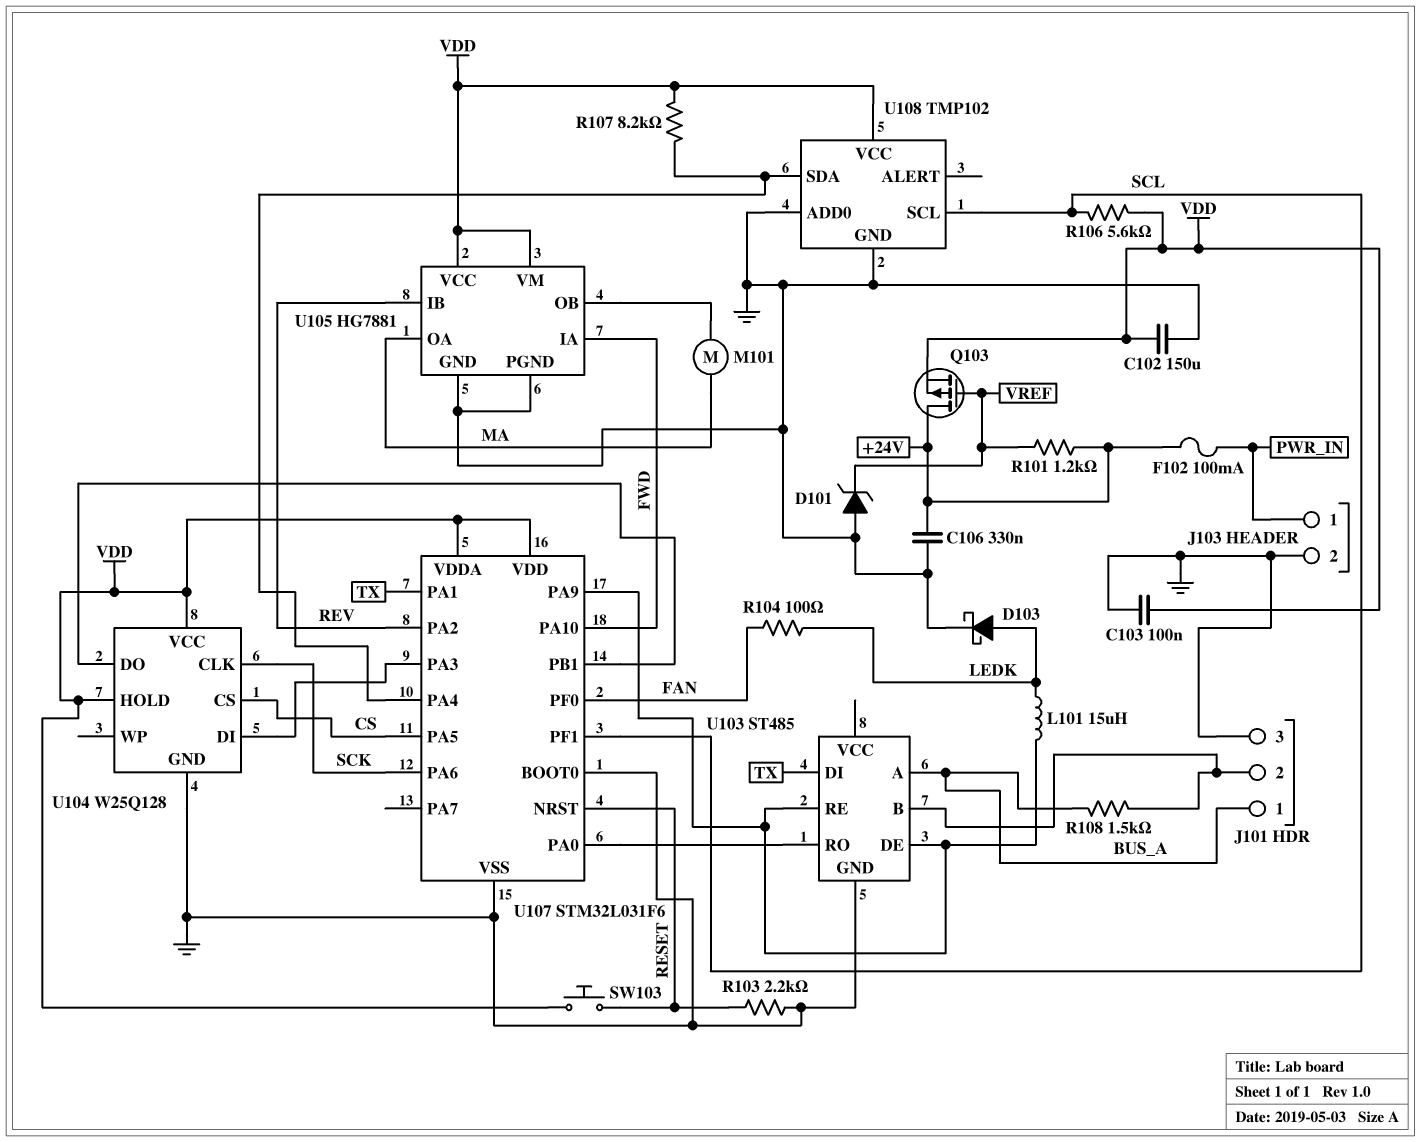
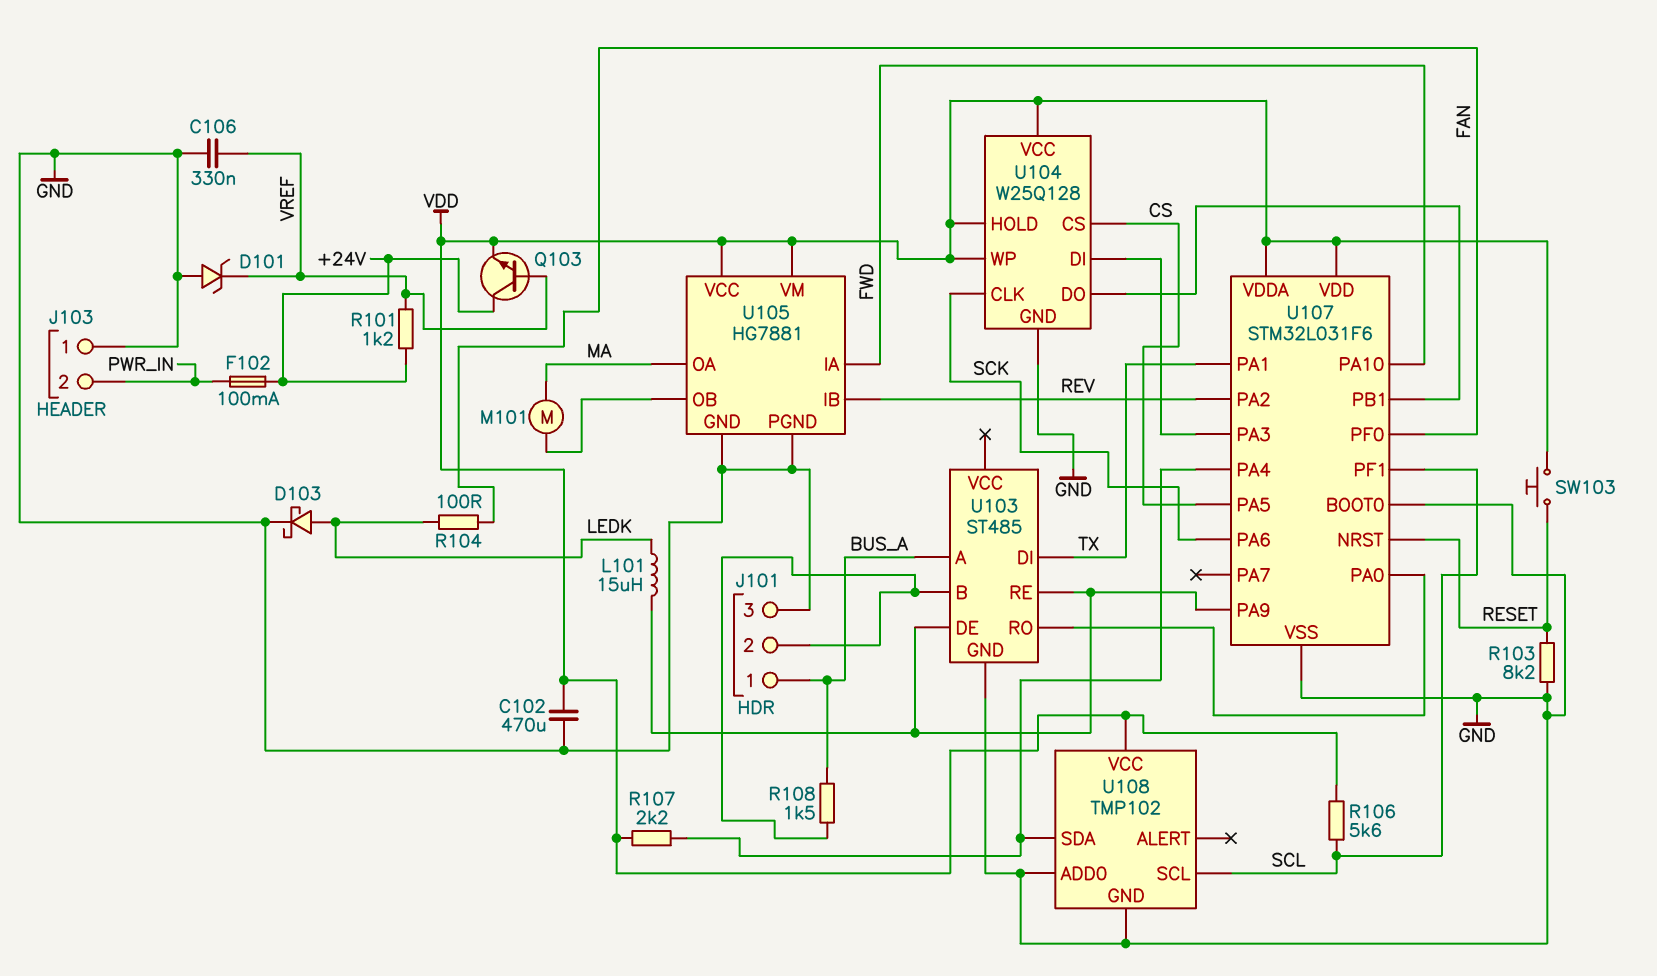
C102: 150uF (GND, VDD) -> 470uF (GND, VDD)
C103: 100nF (GND, VDD) -> none
C106: 330nF (+24V, GND) -> 330nF (GND, VREF)
J103 pin 1: PWR_IN -> GND
J103 pin 2: GND -> PWR_IN
Q103: PMOS (G VREF, D +24V, S VDD) -> NPN (B VREF, C +24V, E VDD)
R103: 2.2k (GND, RESET) -> 8.2k (GND, RESET)
R107: 8.2k (U107/PA4, VDD) -> 2.2k (U107/PA4, VDD)
U104 pin WP: none -> VDD

